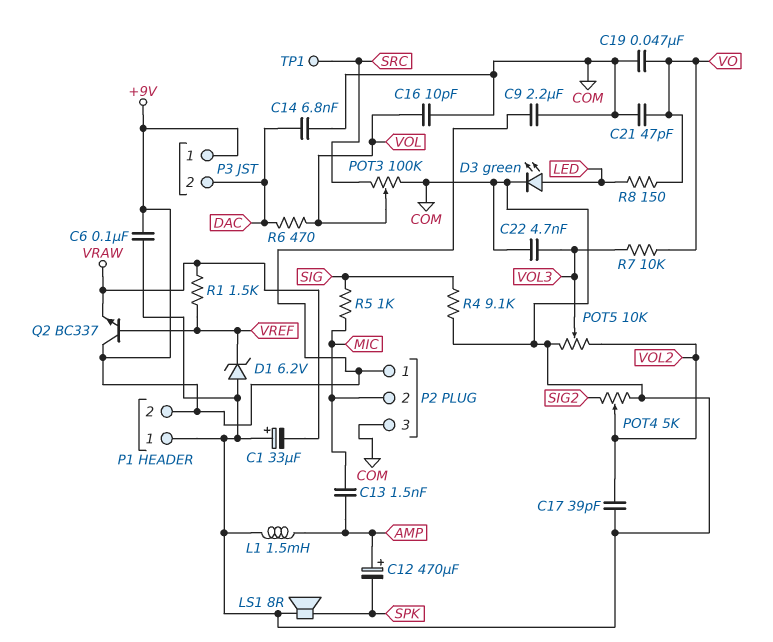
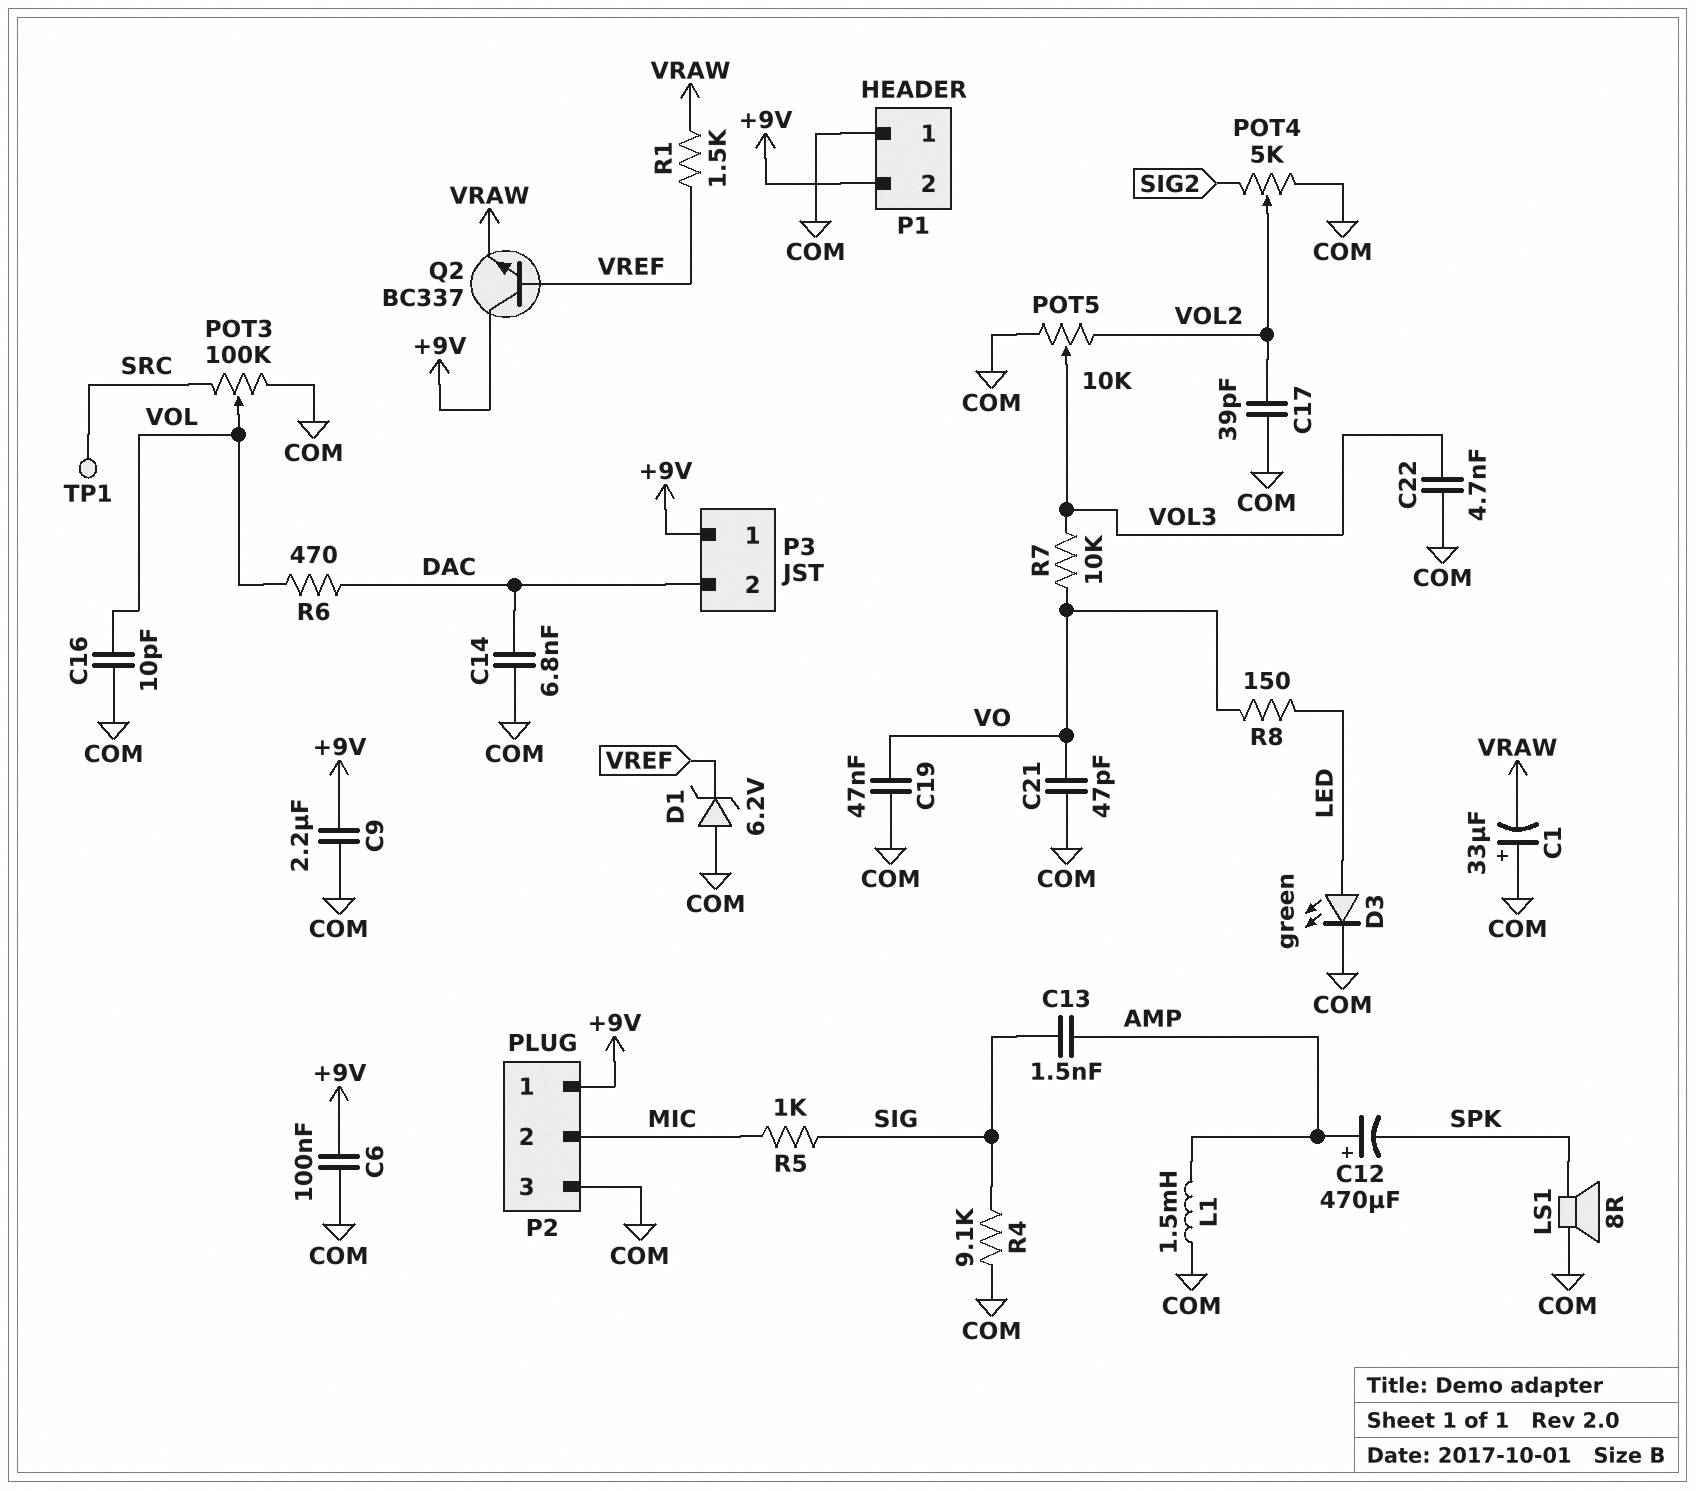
C13: 1.5nF (AMP, MIC) -> 1.5nF (AMP, SIG)

